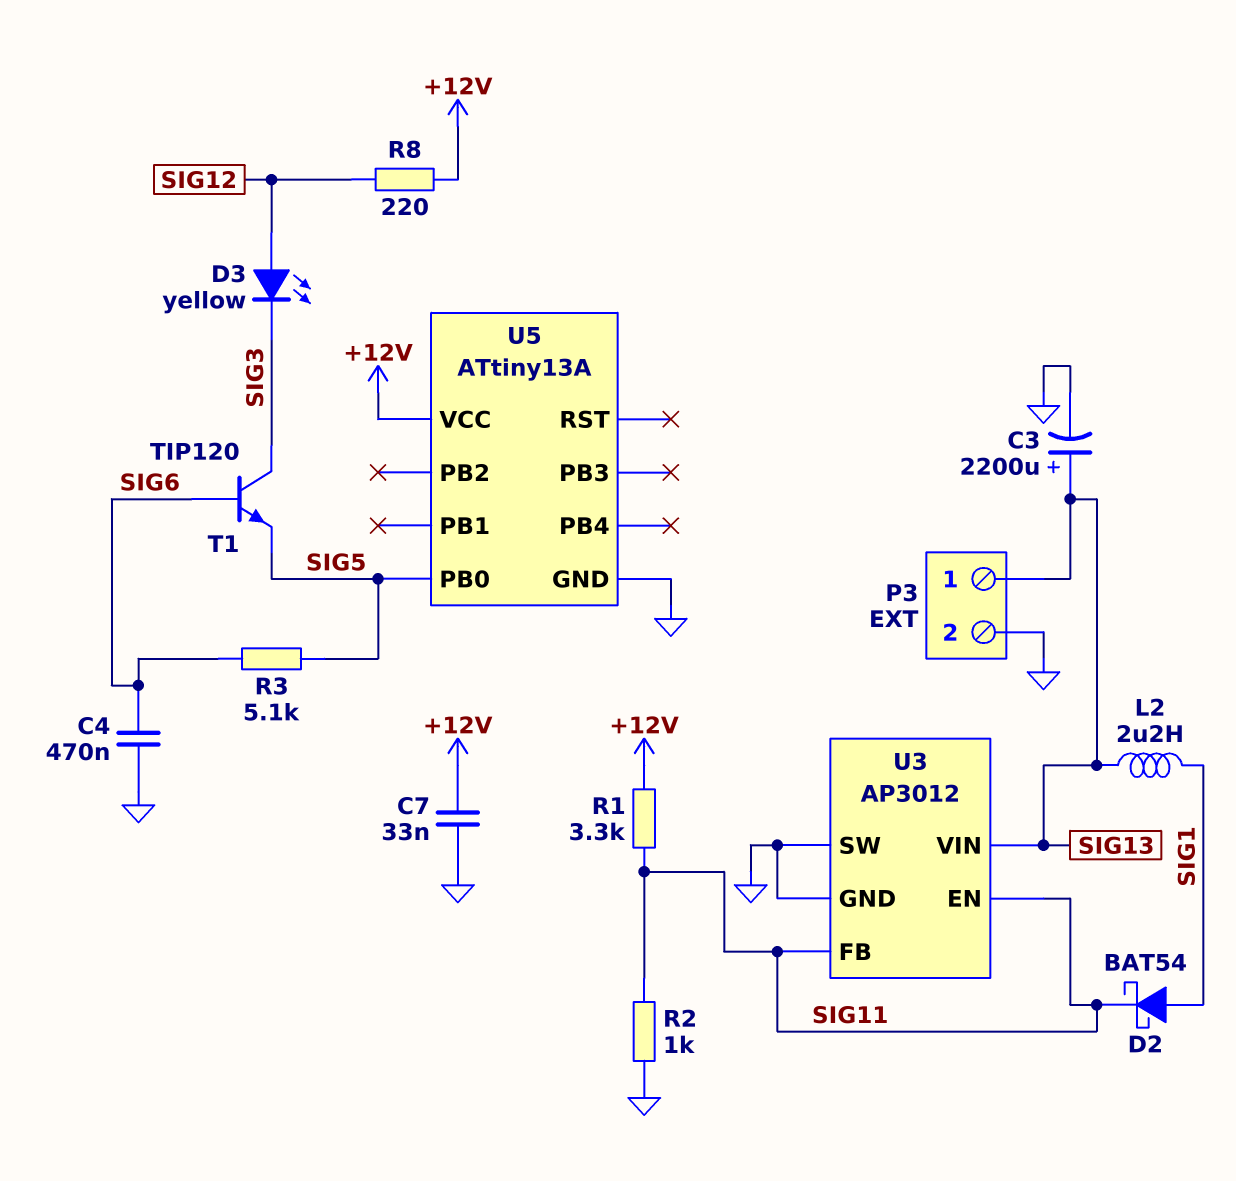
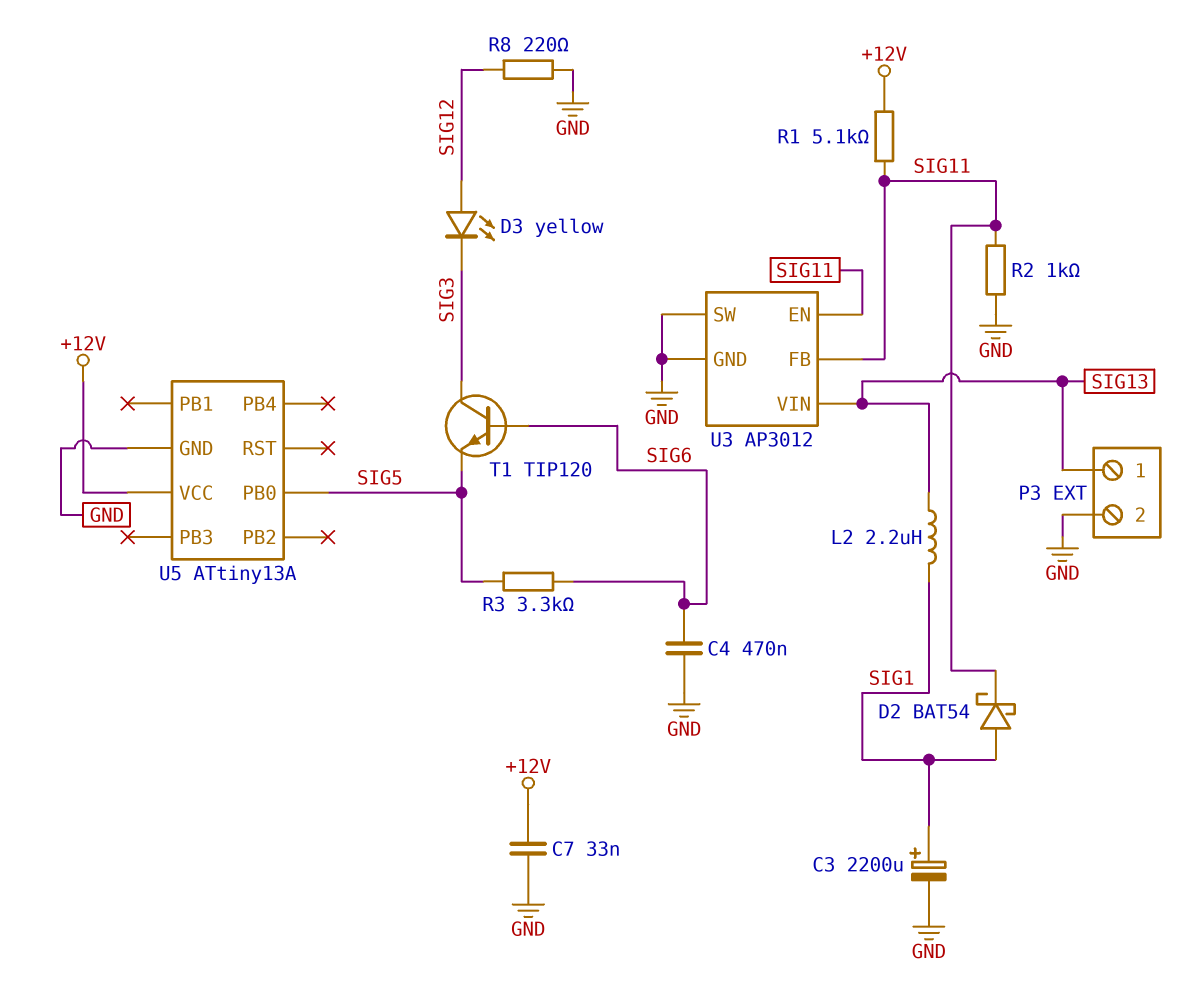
C3: 2200uF (plus SIG13, minus GND) -> 2200uF (plus SIG1, minus GND)
R1: 3.3k (+12V, SIG11) -> 5.1k (+12V, SIG11)
R3: 5.1k (SIG5, SIG6) -> 3.3k (SIG5, SIG6)
R8: 220 (+12V, SIG12) -> 220 (GND, SIG12)

